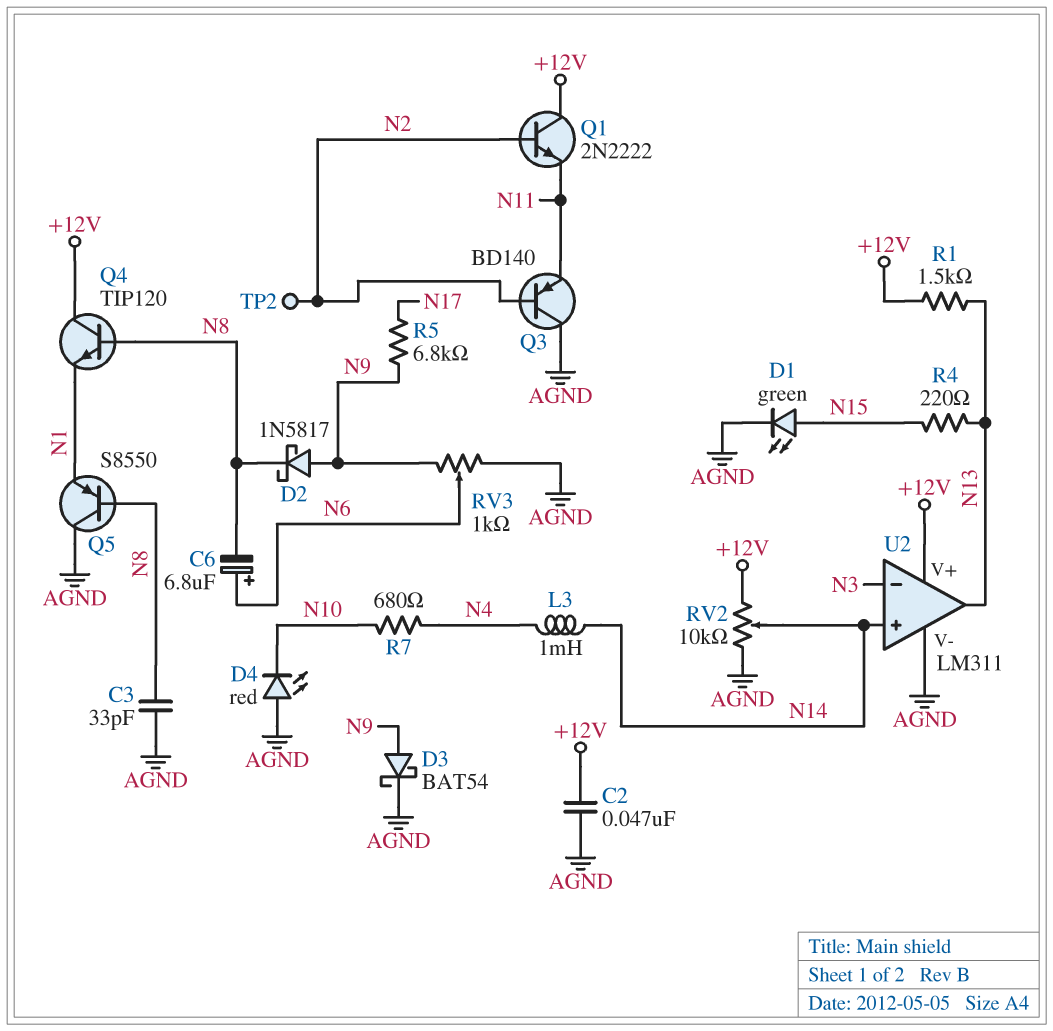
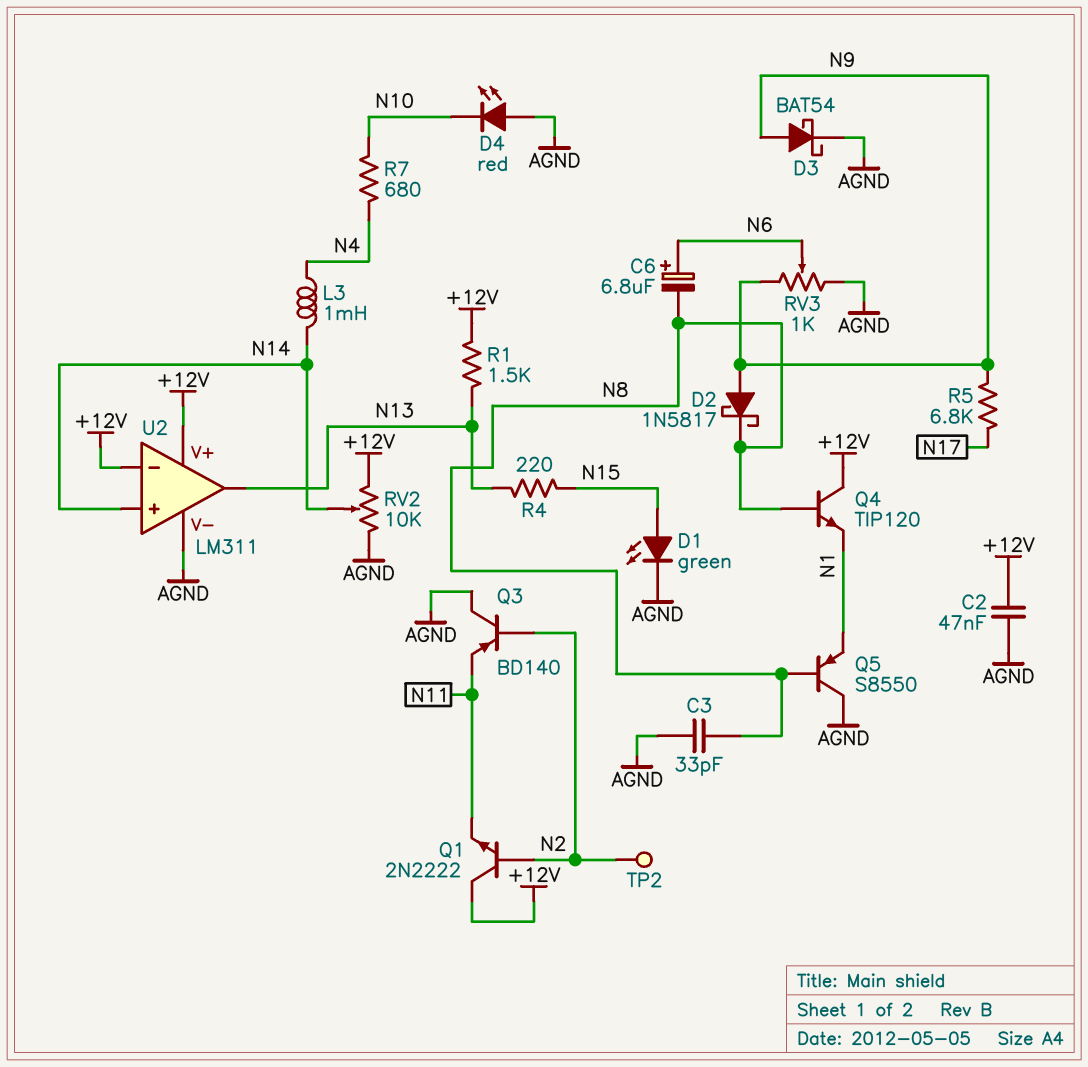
U2 pin in-: N3 -> +12V

